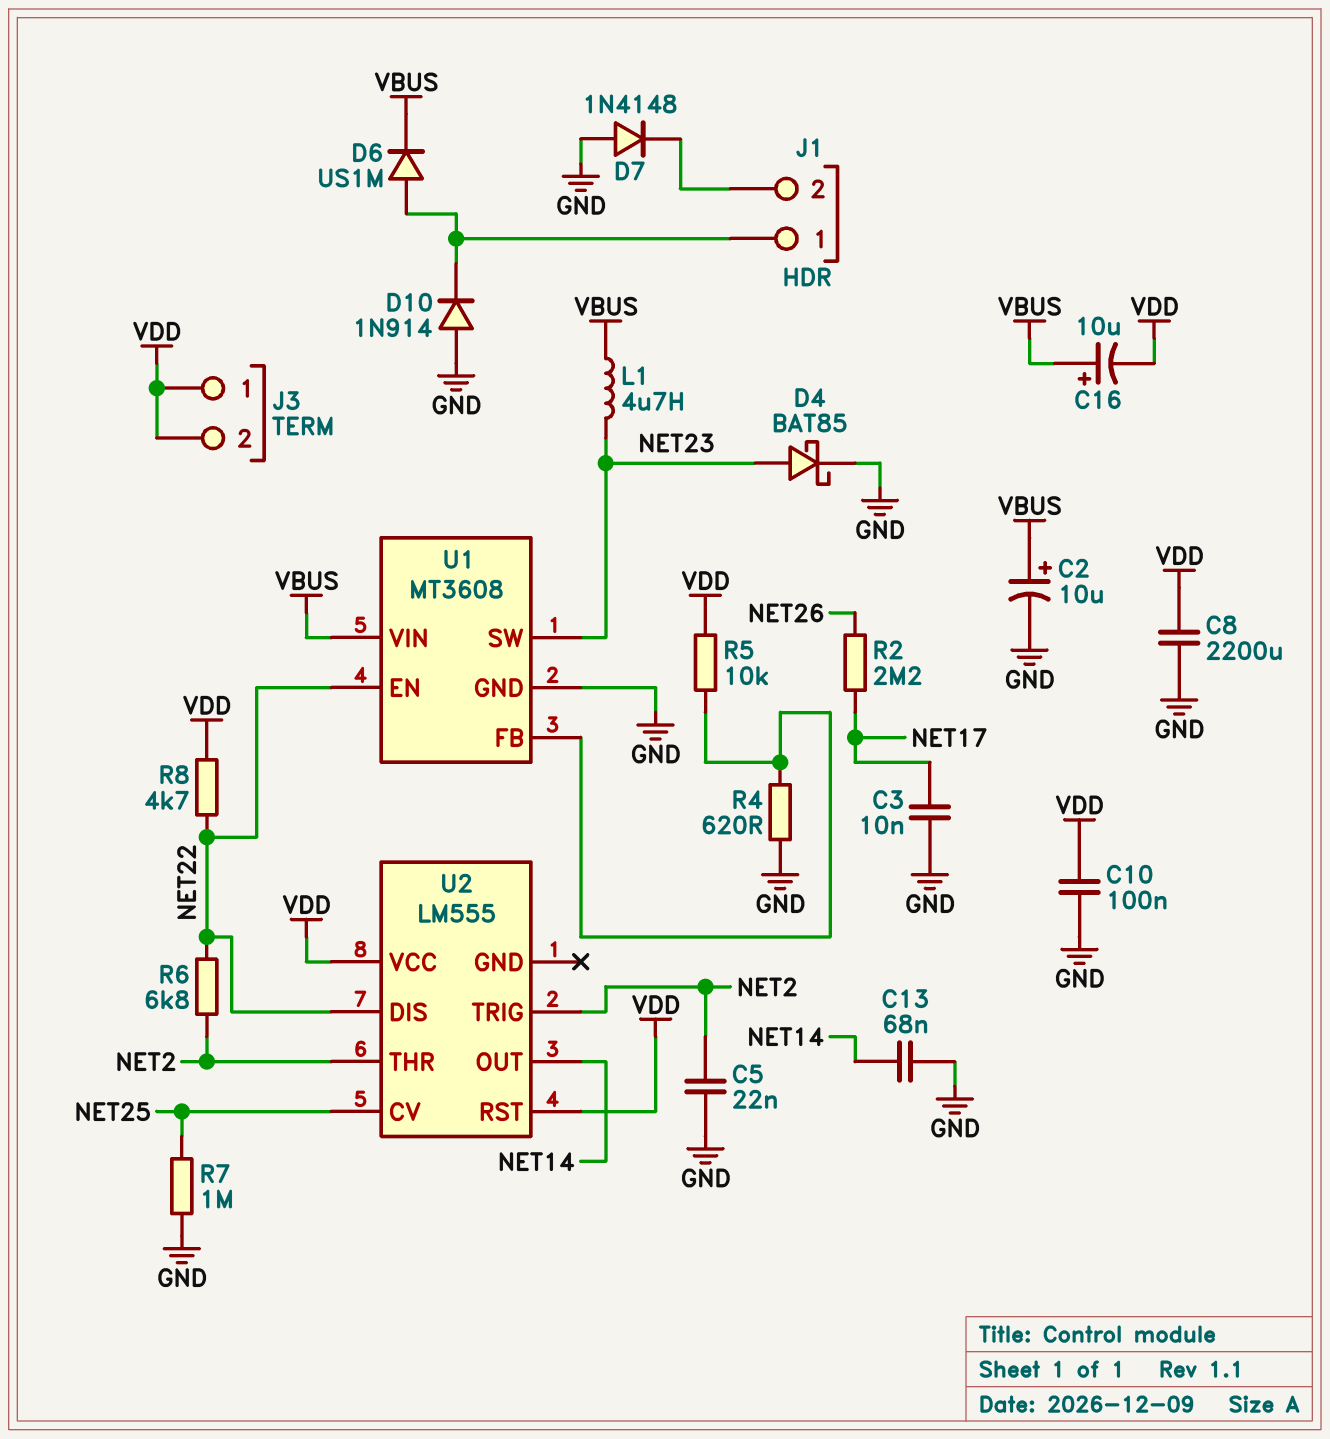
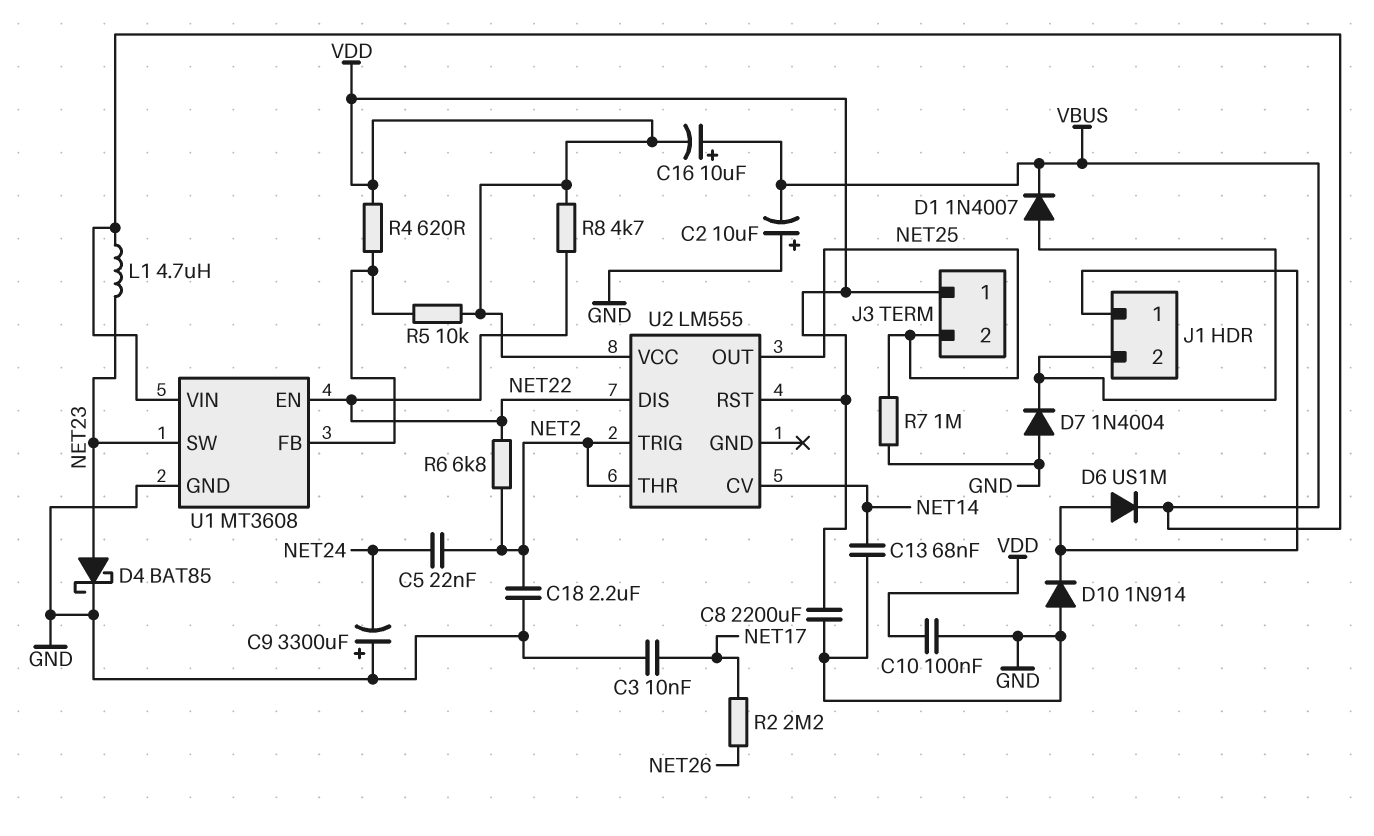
C2: 10uF (plus VBUS, minus GND) -> 10uF (plus GND, minus VBUS)
C5: 22nF (GND, NET2) -> 22nF (NET2, NET24)
C9: none -> 3300uF (plus GND, minus NET24)
C18: none -> 2.2uF (GND, NET2)
D1: none -> diode 1N4007 (A J1/2, K VBUS)
D7: diode 1N4148 (A GND, K J1/2) -> diode 1N4004 (A GND, K J1/2)
J3 pin 2: VDD -> NET25
R4: 620 (GND, U1/FB) -> 620 (U1/FB, VDD)
U2 pin CV: NET25 -> NET14
U2 pin OUT: NET14 -> NET25

